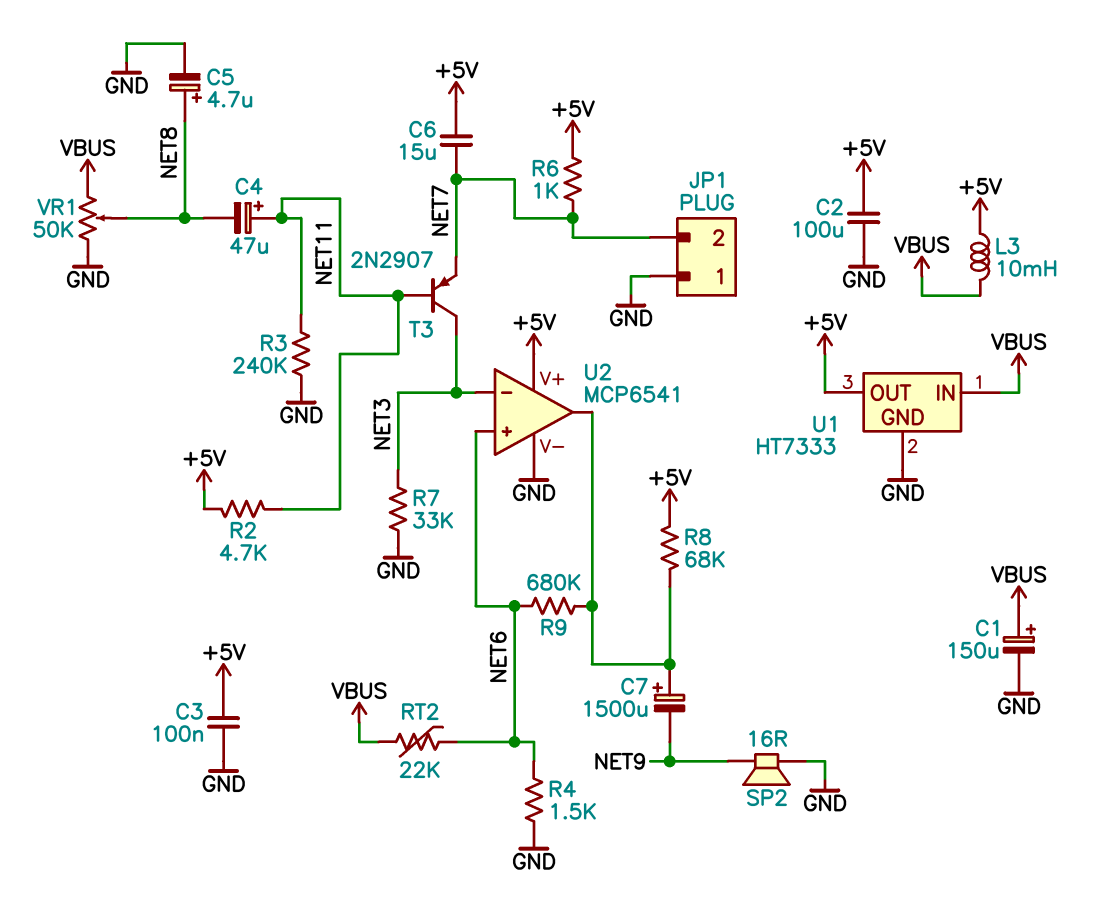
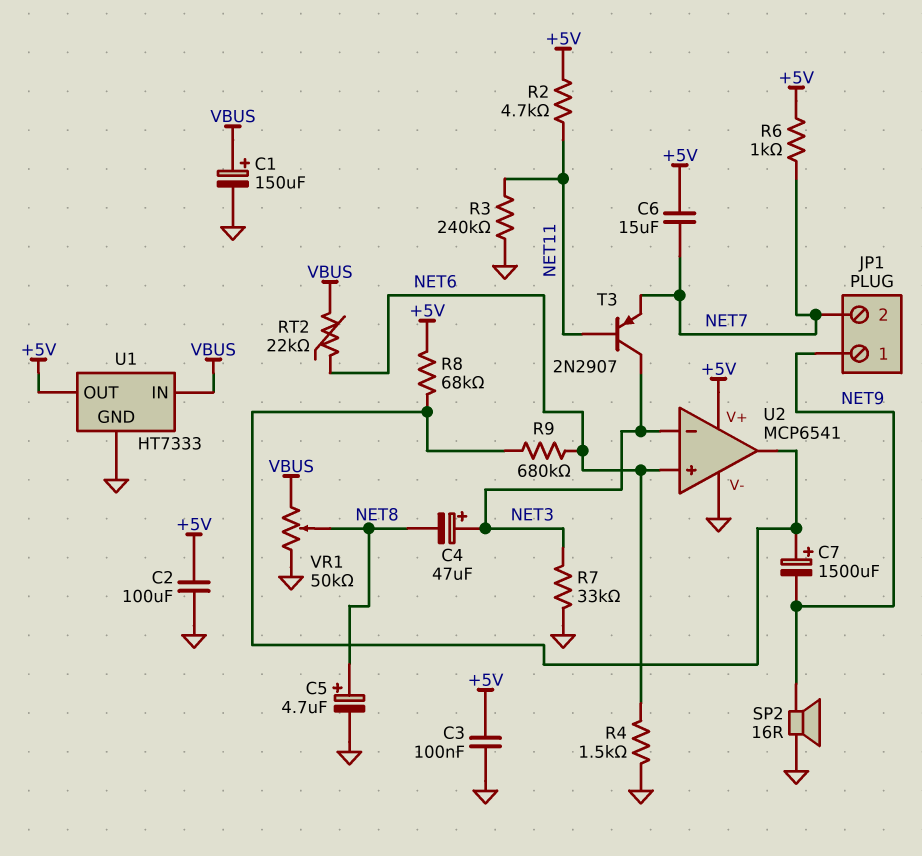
C4: 47uF (plus NET11, minus NET8) -> 47uF (plus NET3, minus NET8)
JP1 pin 1: GND -> NET9
L3: 10mH (+5V, VBUS) -> none

